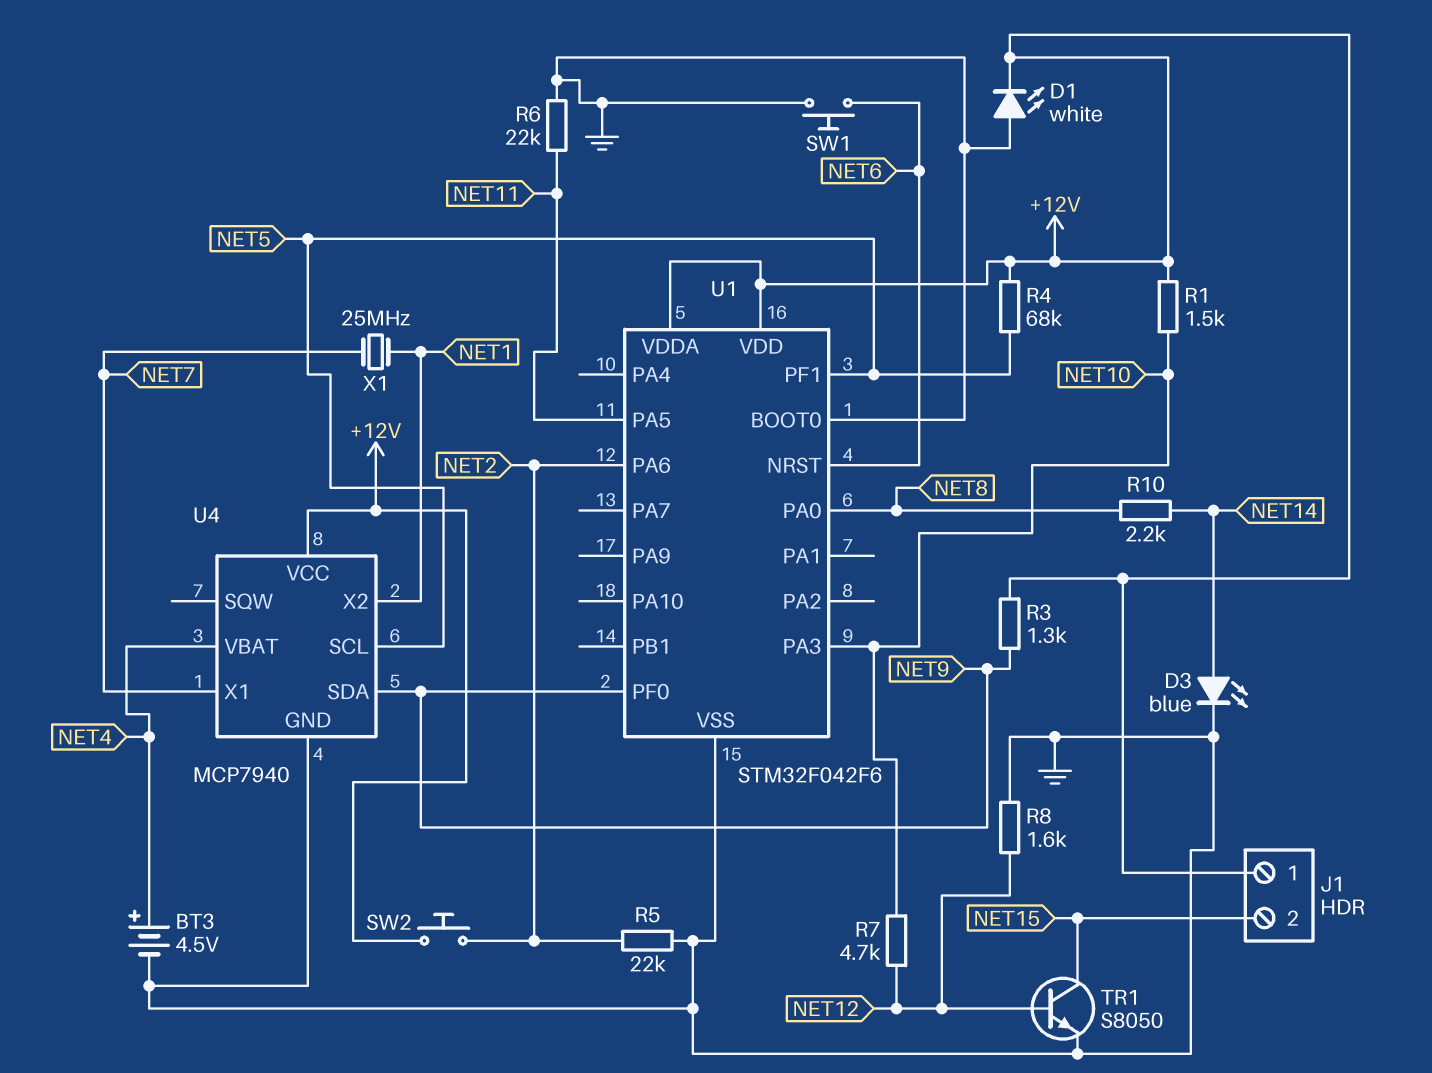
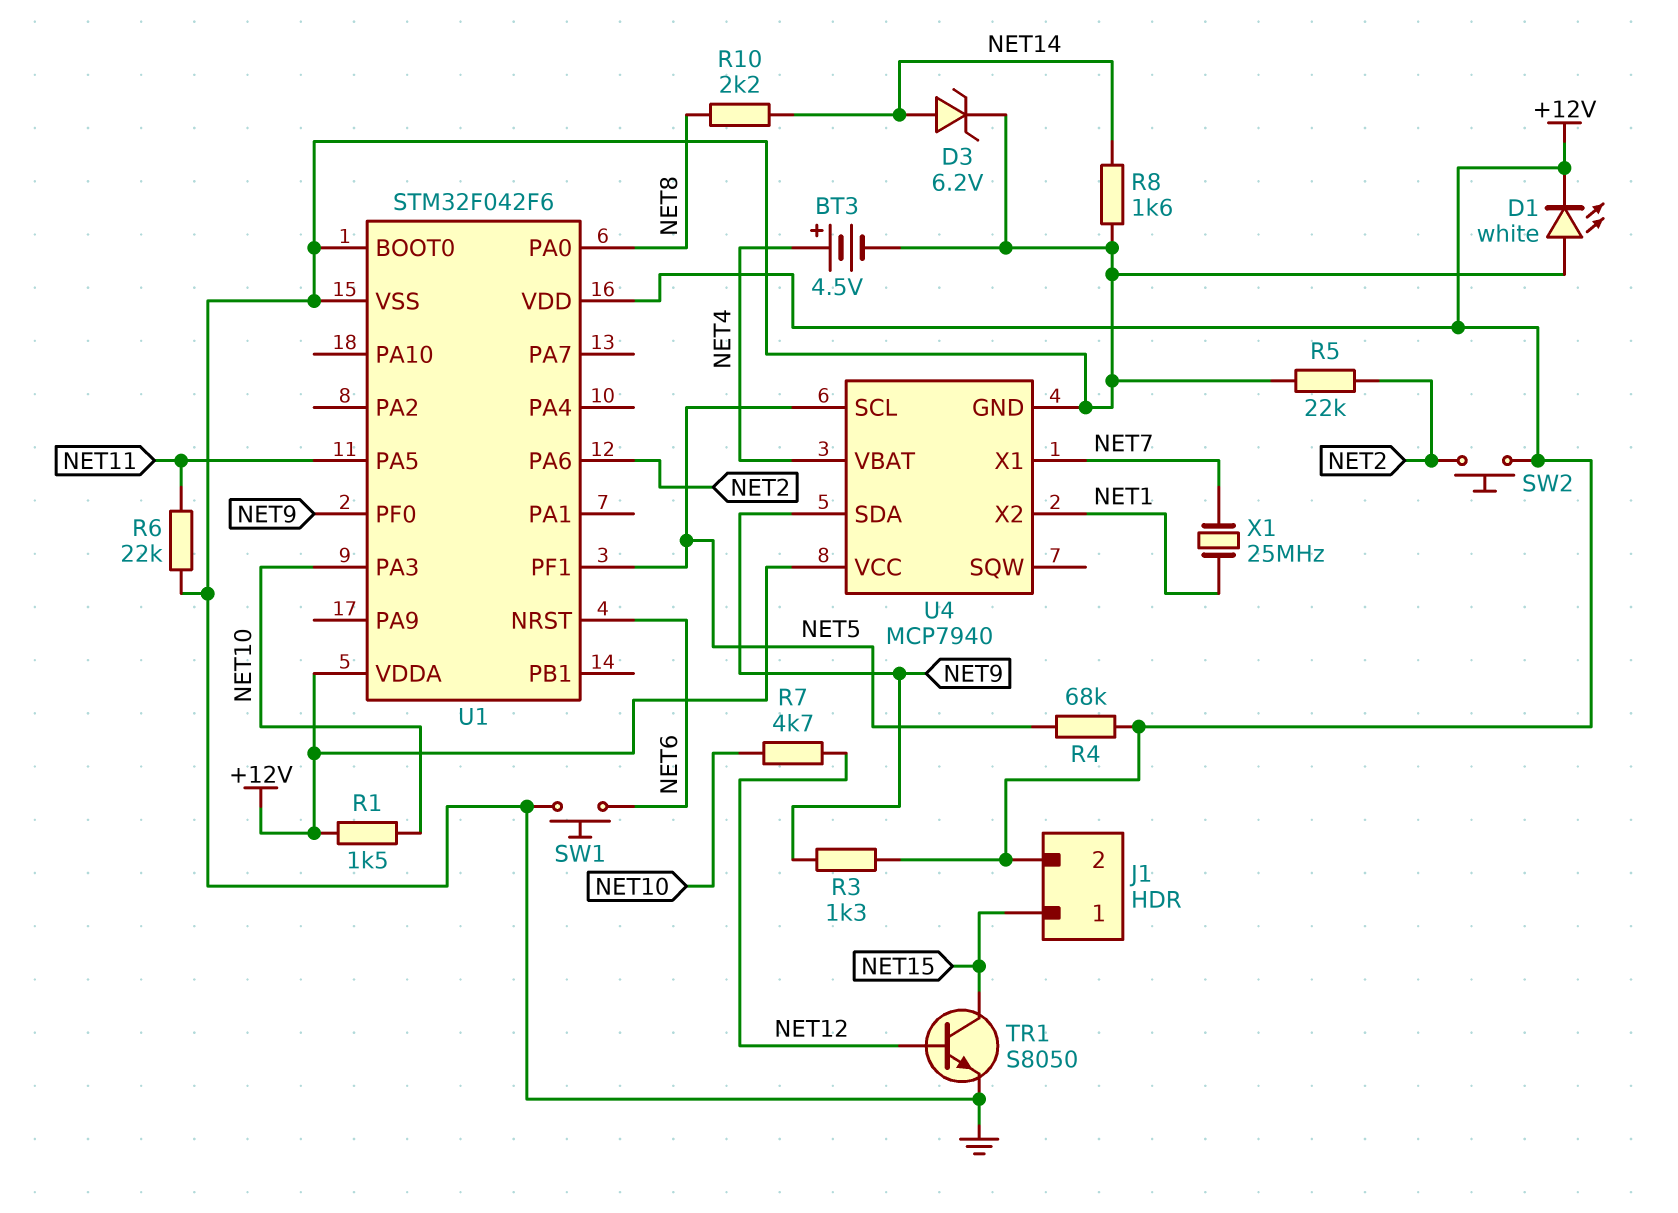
D3: LED blue (A NET14, K GND) -> zener 6.2V (A NET14, K GND)
J1 pin 1: +12V -> NET15
J1 pin 2: NET15 -> +12V
R8: 1.6k (GND, NET12) -> 1.6k (GND, NET14)

